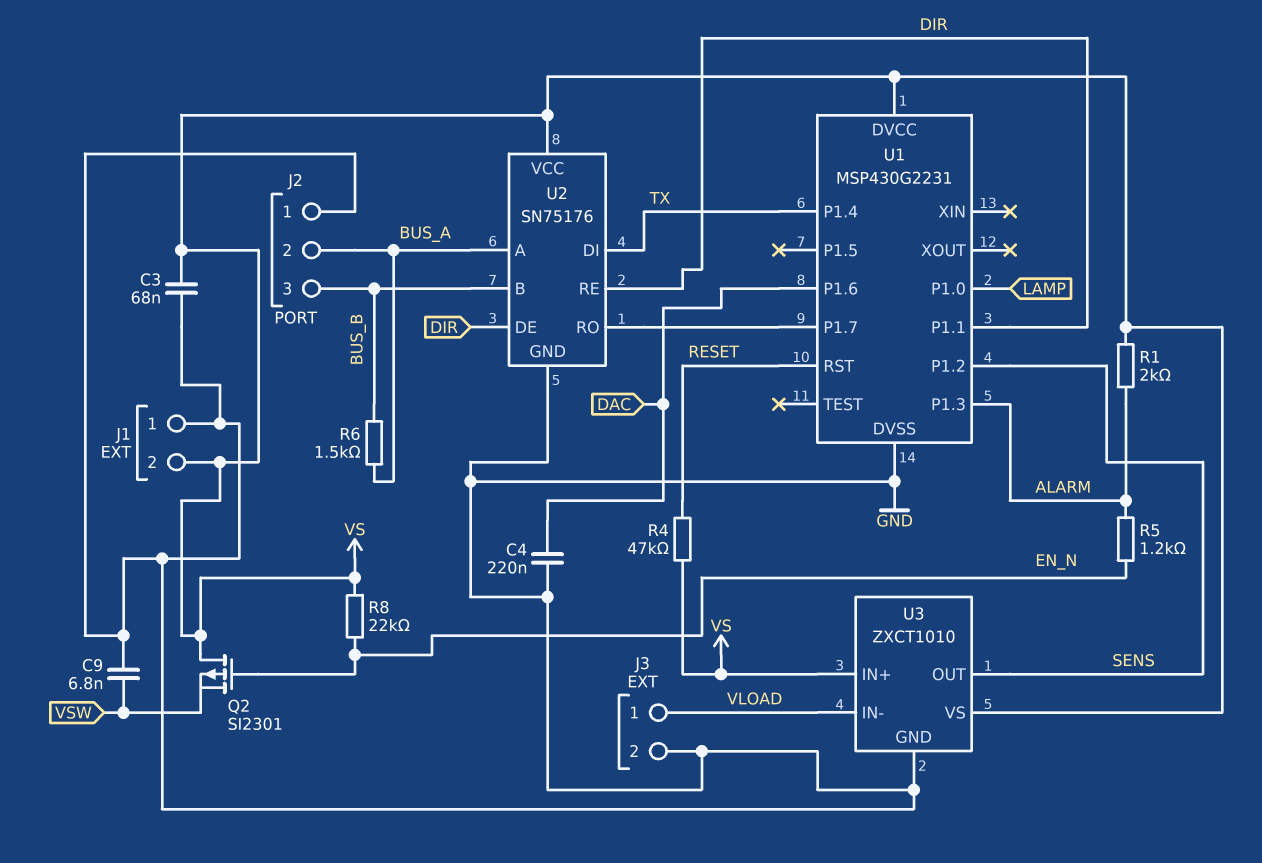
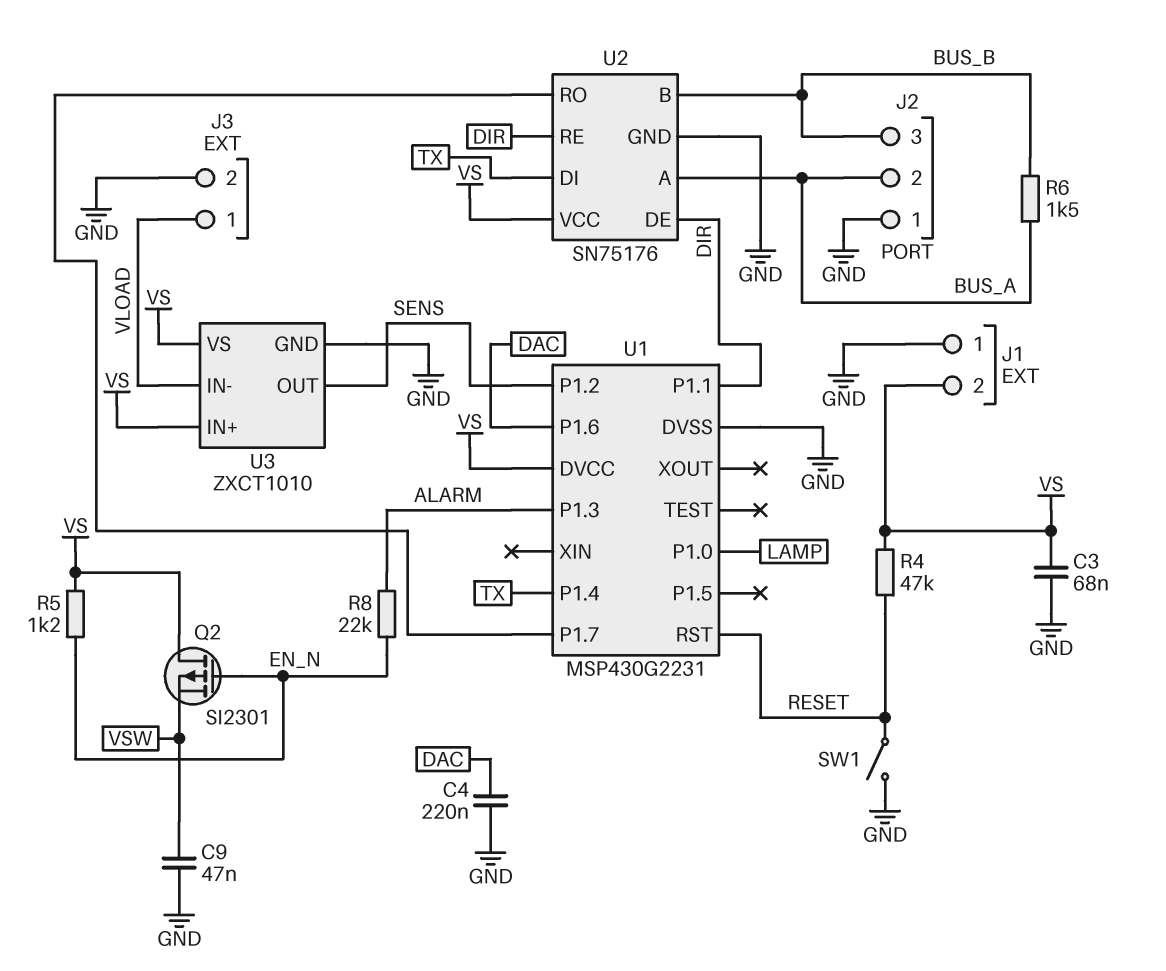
C9: 6.8nF (GND, VSW) -> 47nF (GND, VSW)
R1: 2k (ALARM, VS) -> none
R5: 1.2k (ALARM, EN_N) -> 1.2k (EN_N, VS)
R8: 22k (EN_N, VS) -> 22k (ALARM, EN_N)
SW1: none -> switch (GND, RESET)

